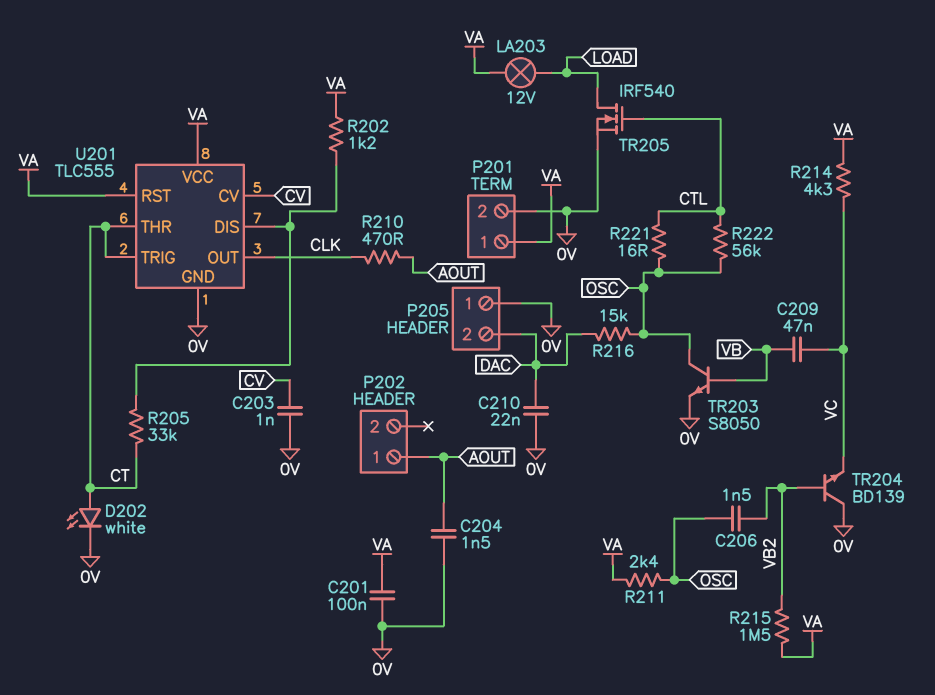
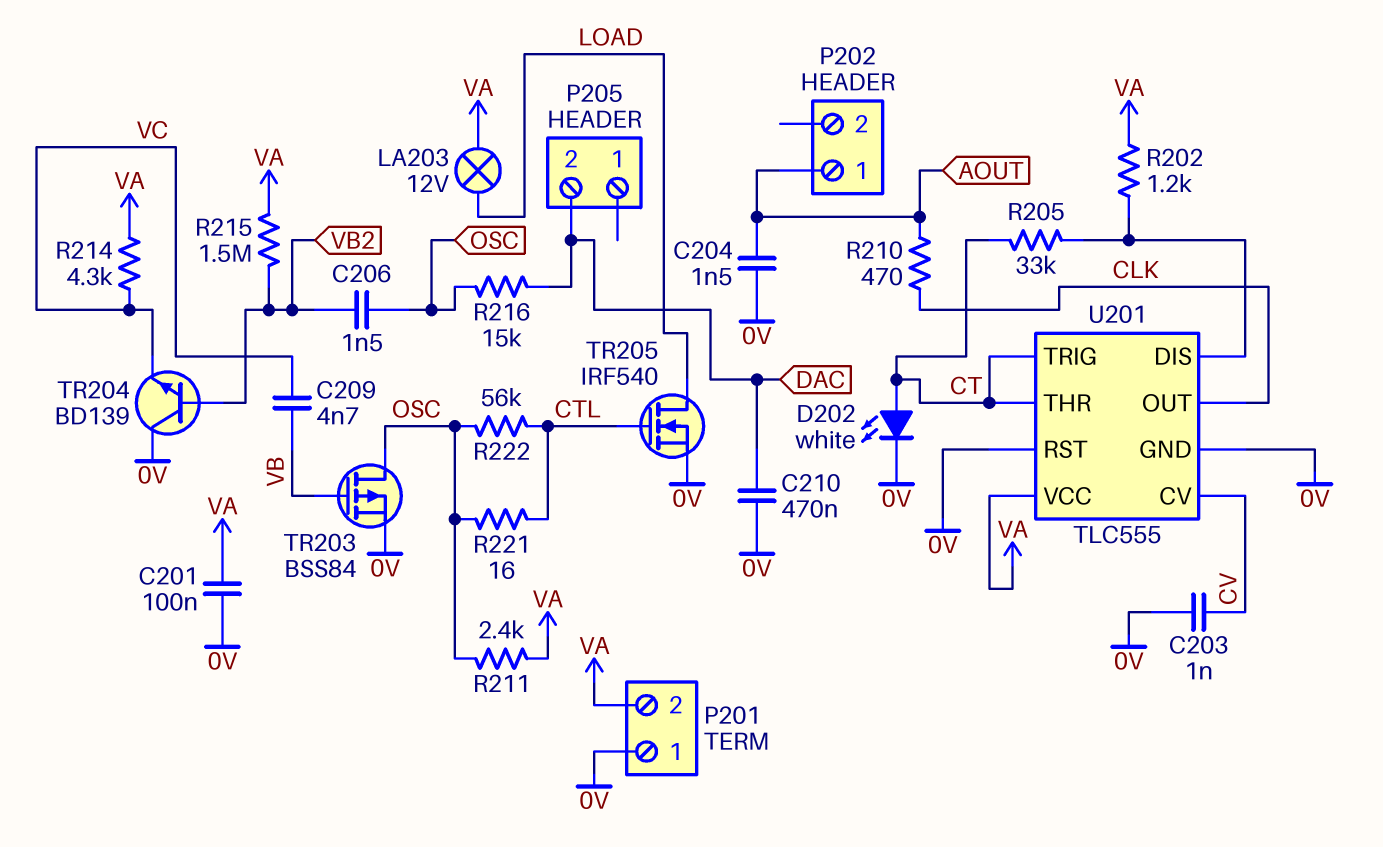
C209: 47nF (VB, VC) -> 4.7nF (VB, VC)
C210: 22nF (0V, DAC) -> 470nF (0V, DAC)
P201 pin 1: VA -> 0V
P201 pin 2: 0V -> VA
P205 pin 1: 0V -> none
TR203: NPN S8050 (B VB, C OSC, E 0V) -> PMOS BSS84 (G VB, D OSC, S 0V)
U201 pin RST: VA -> 0V

